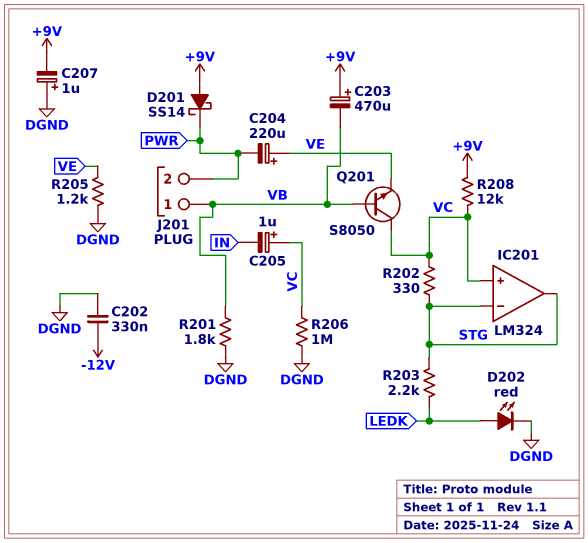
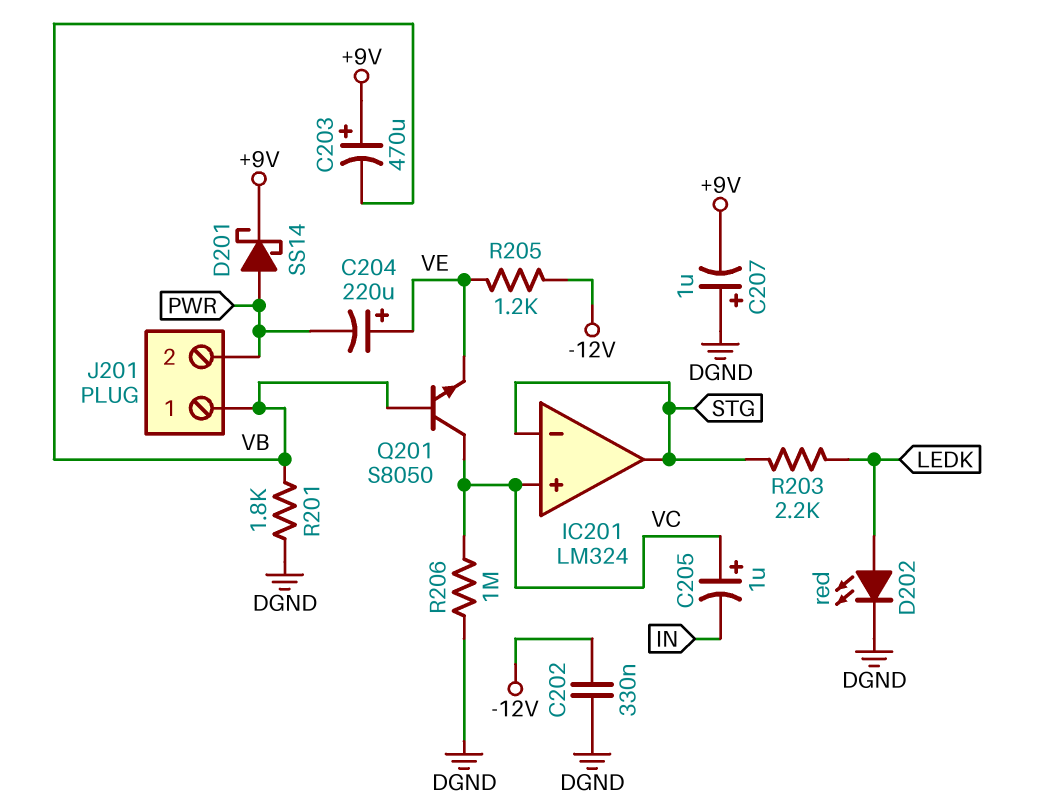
D201: schottky SS14 (A +9V, K PWR) -> schottky SS14 (A PWR, K +9V)
R202: 330 (STG, VC) -> none
R205: 1.2k (DGND, VE) -> 1.2k (-12V, VE)
R208: 12k (+9V, VC) -> none

